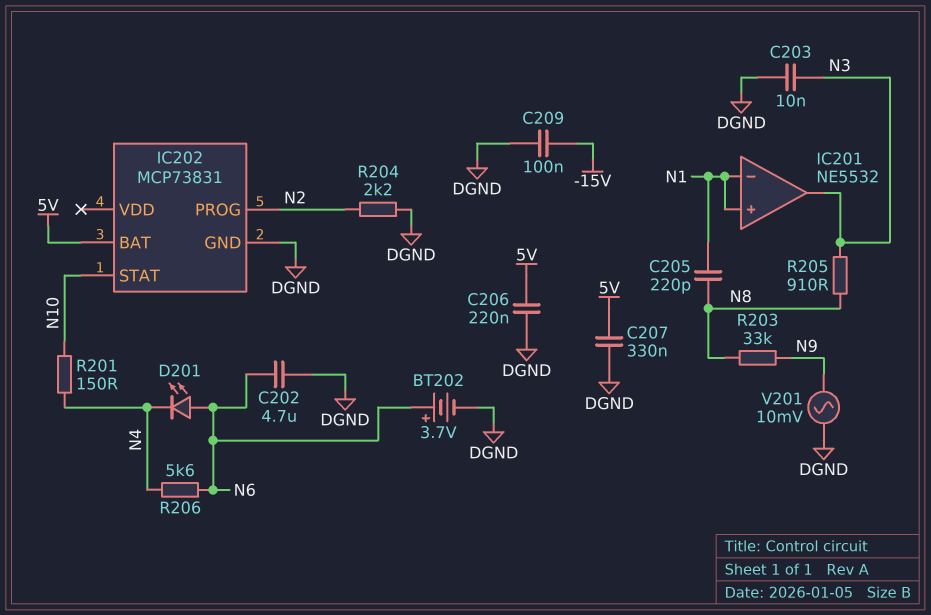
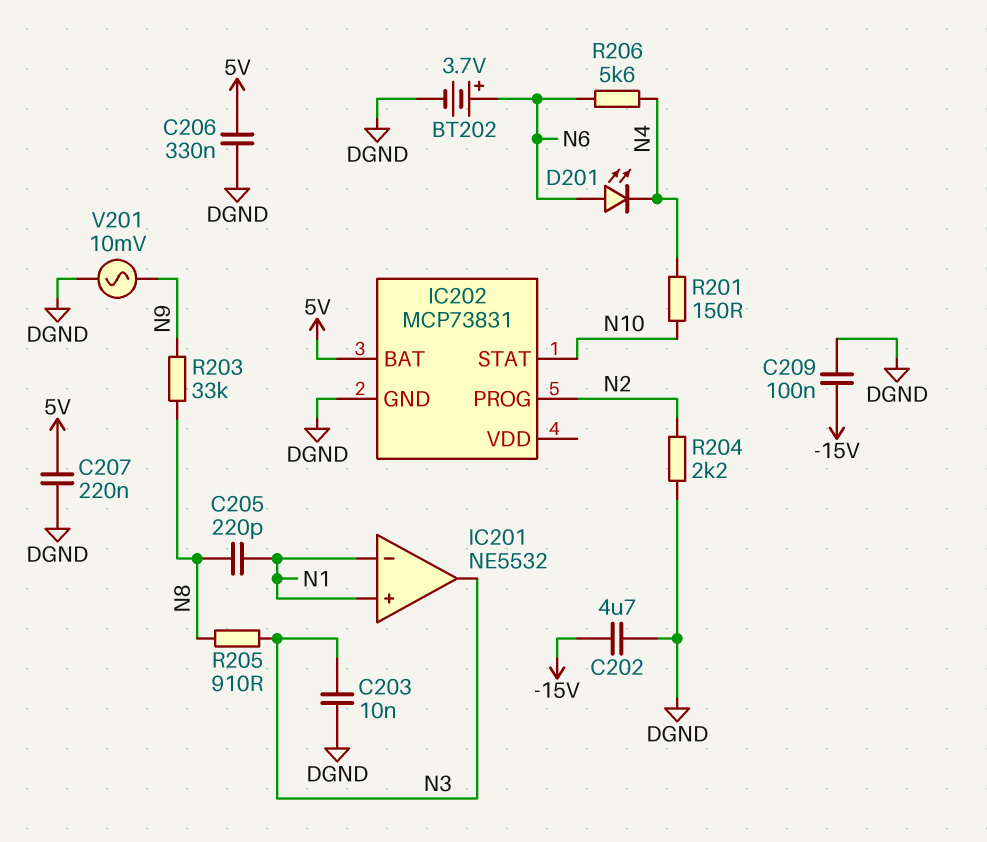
C202: 4.7uF (DGND, N6) -> 4.7uF (-15V, DGND)
C206: 220nF (5V, DGND) -> 330nF (5V, DGND)
C207: 330nF (5V, DGND) -> 220nF (5V, DGND)

